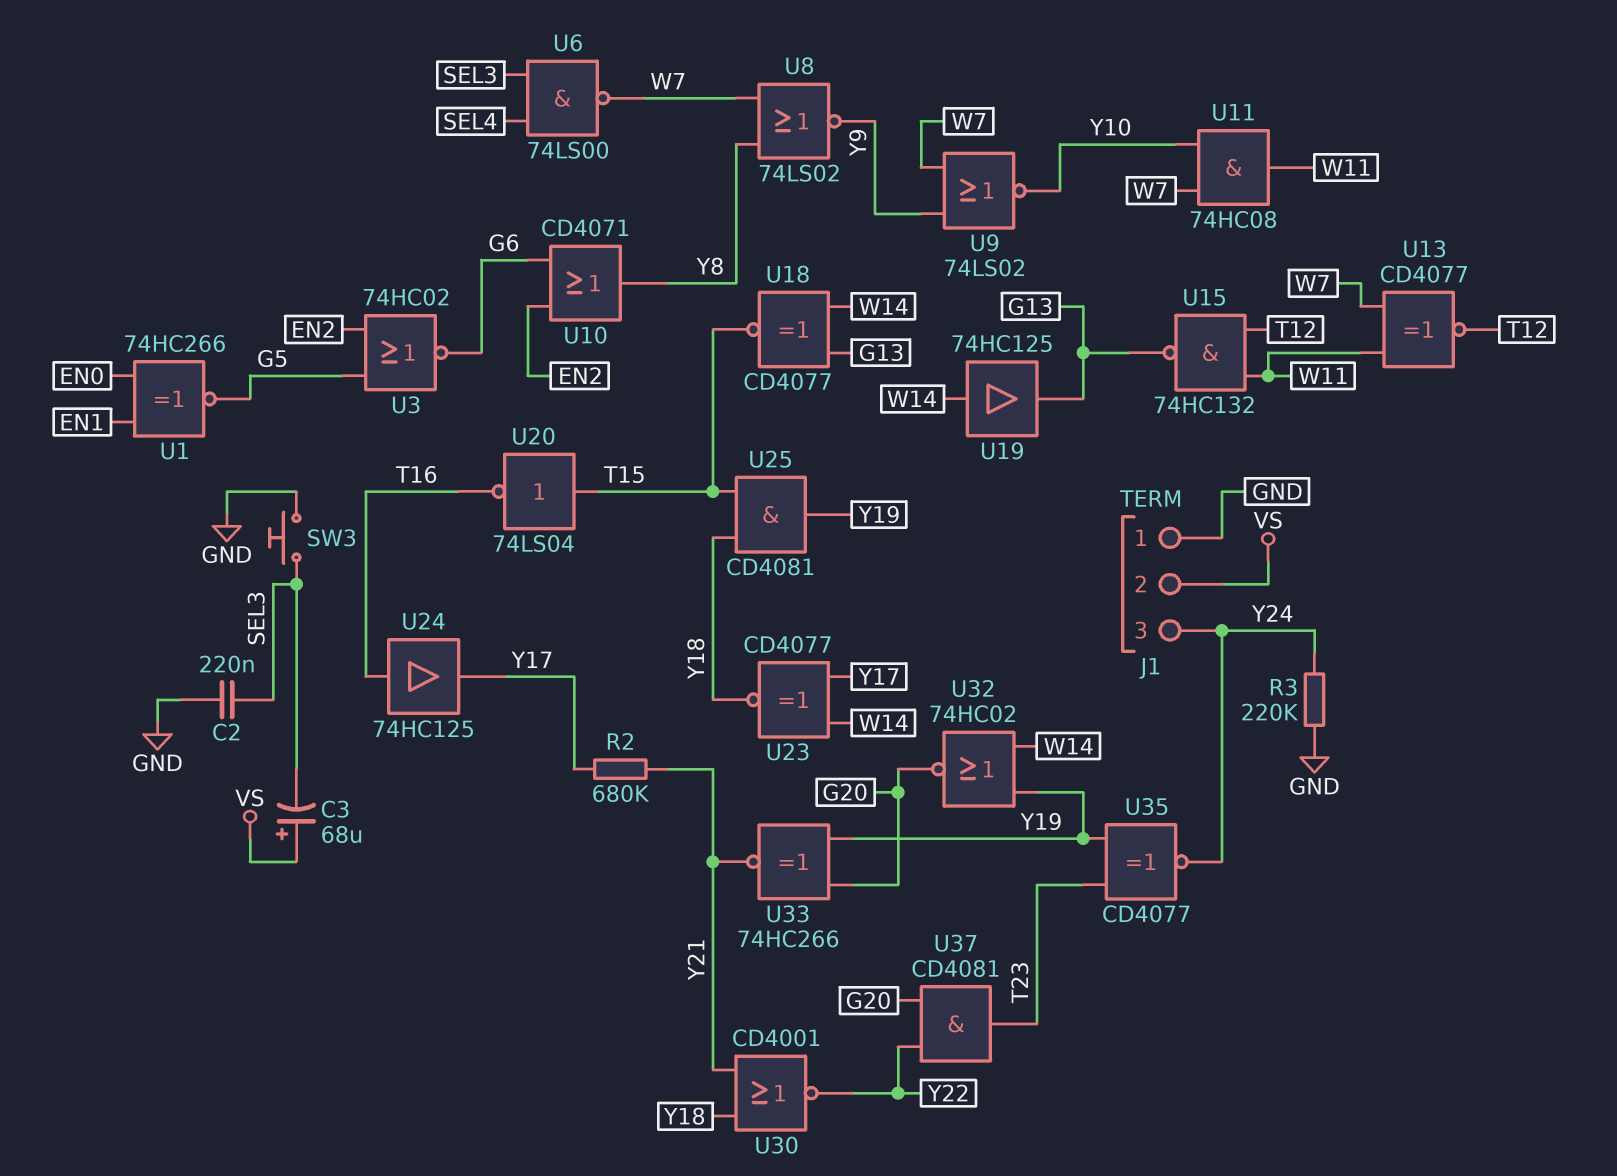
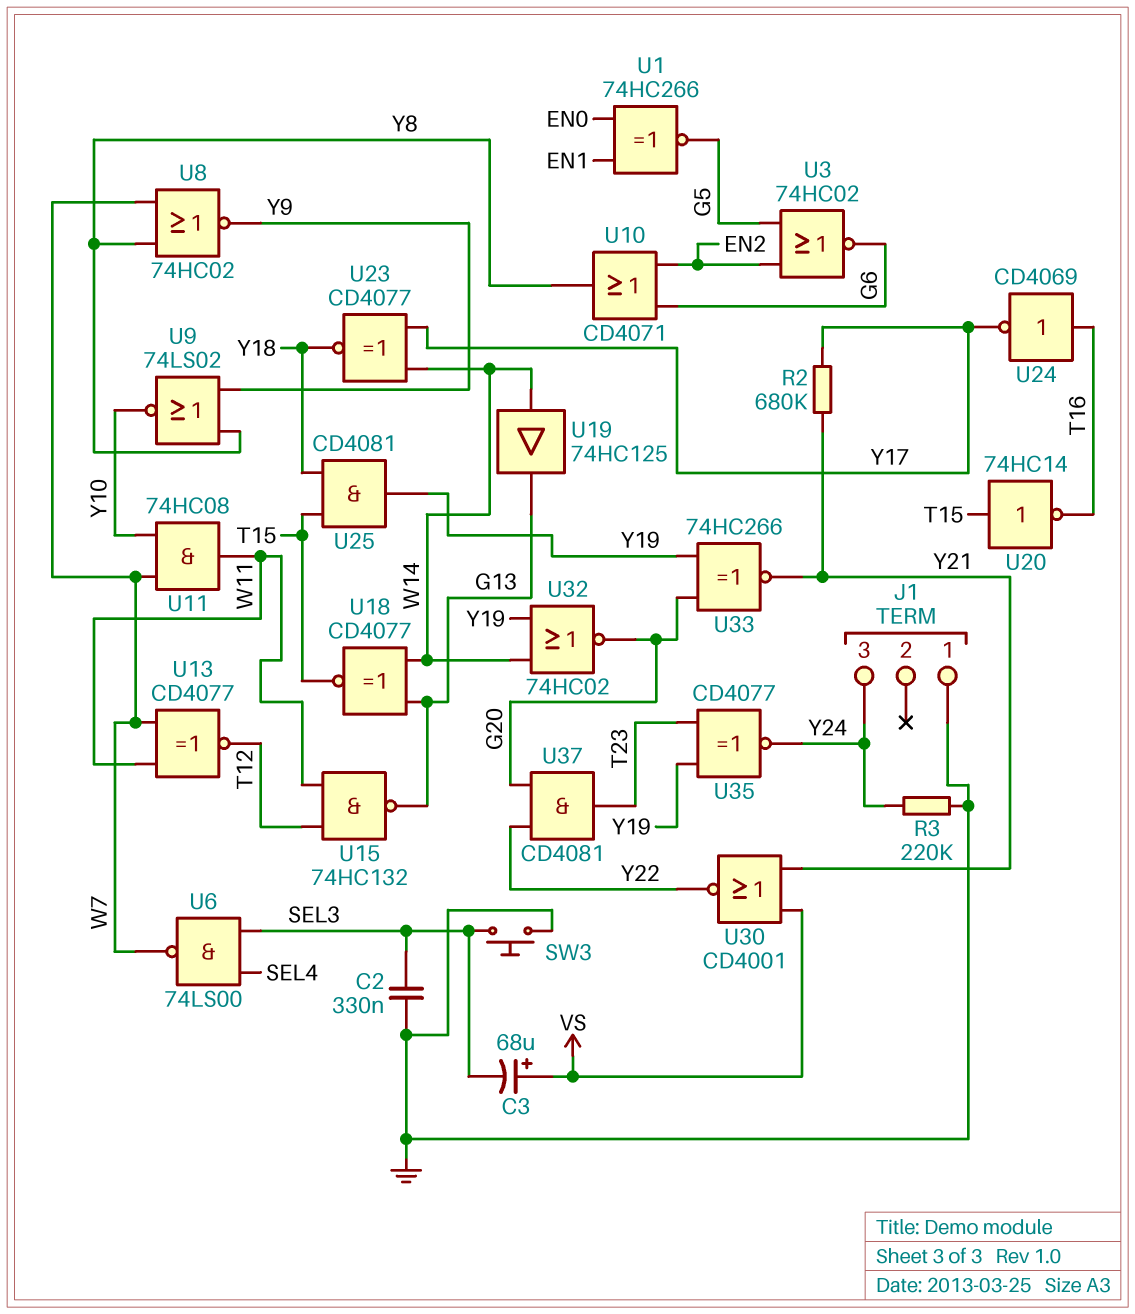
C2: 220nF (GND, SEL3) -> 330nF (GND, SEL3)
J1 pin 2: VS -> none
U8: NOR 74LS02 (in W7, in Y8, out Y9) -> NOR 74HC02 (in W7, in Y8, out Y9)
U9: NOR 74LS02 (in W7, in Y9, out Y10) -> NOR 74LS02 (in Y8, in Y9, out Y10)
U20: NOT 74LS04 (in T15, out T16) -> NOT 74HC14 (in T15, out T16)
U24: buffer 74HC125 (in T16, out Y17) -> NOT CD4069 (in T16, out Y17)
U30: NOR CD4001 (in Y18, in Y21, out Y22) -> NOR CD4001 (in VS, in Y21, out Y22)

